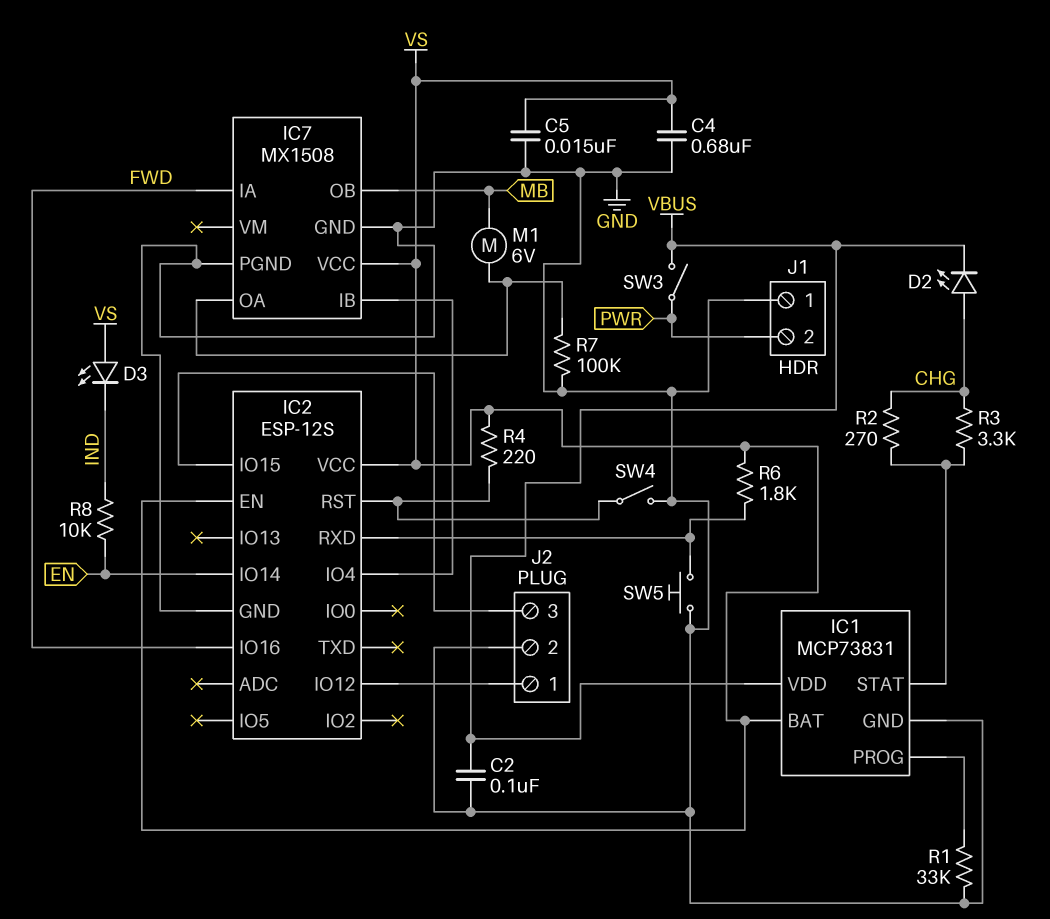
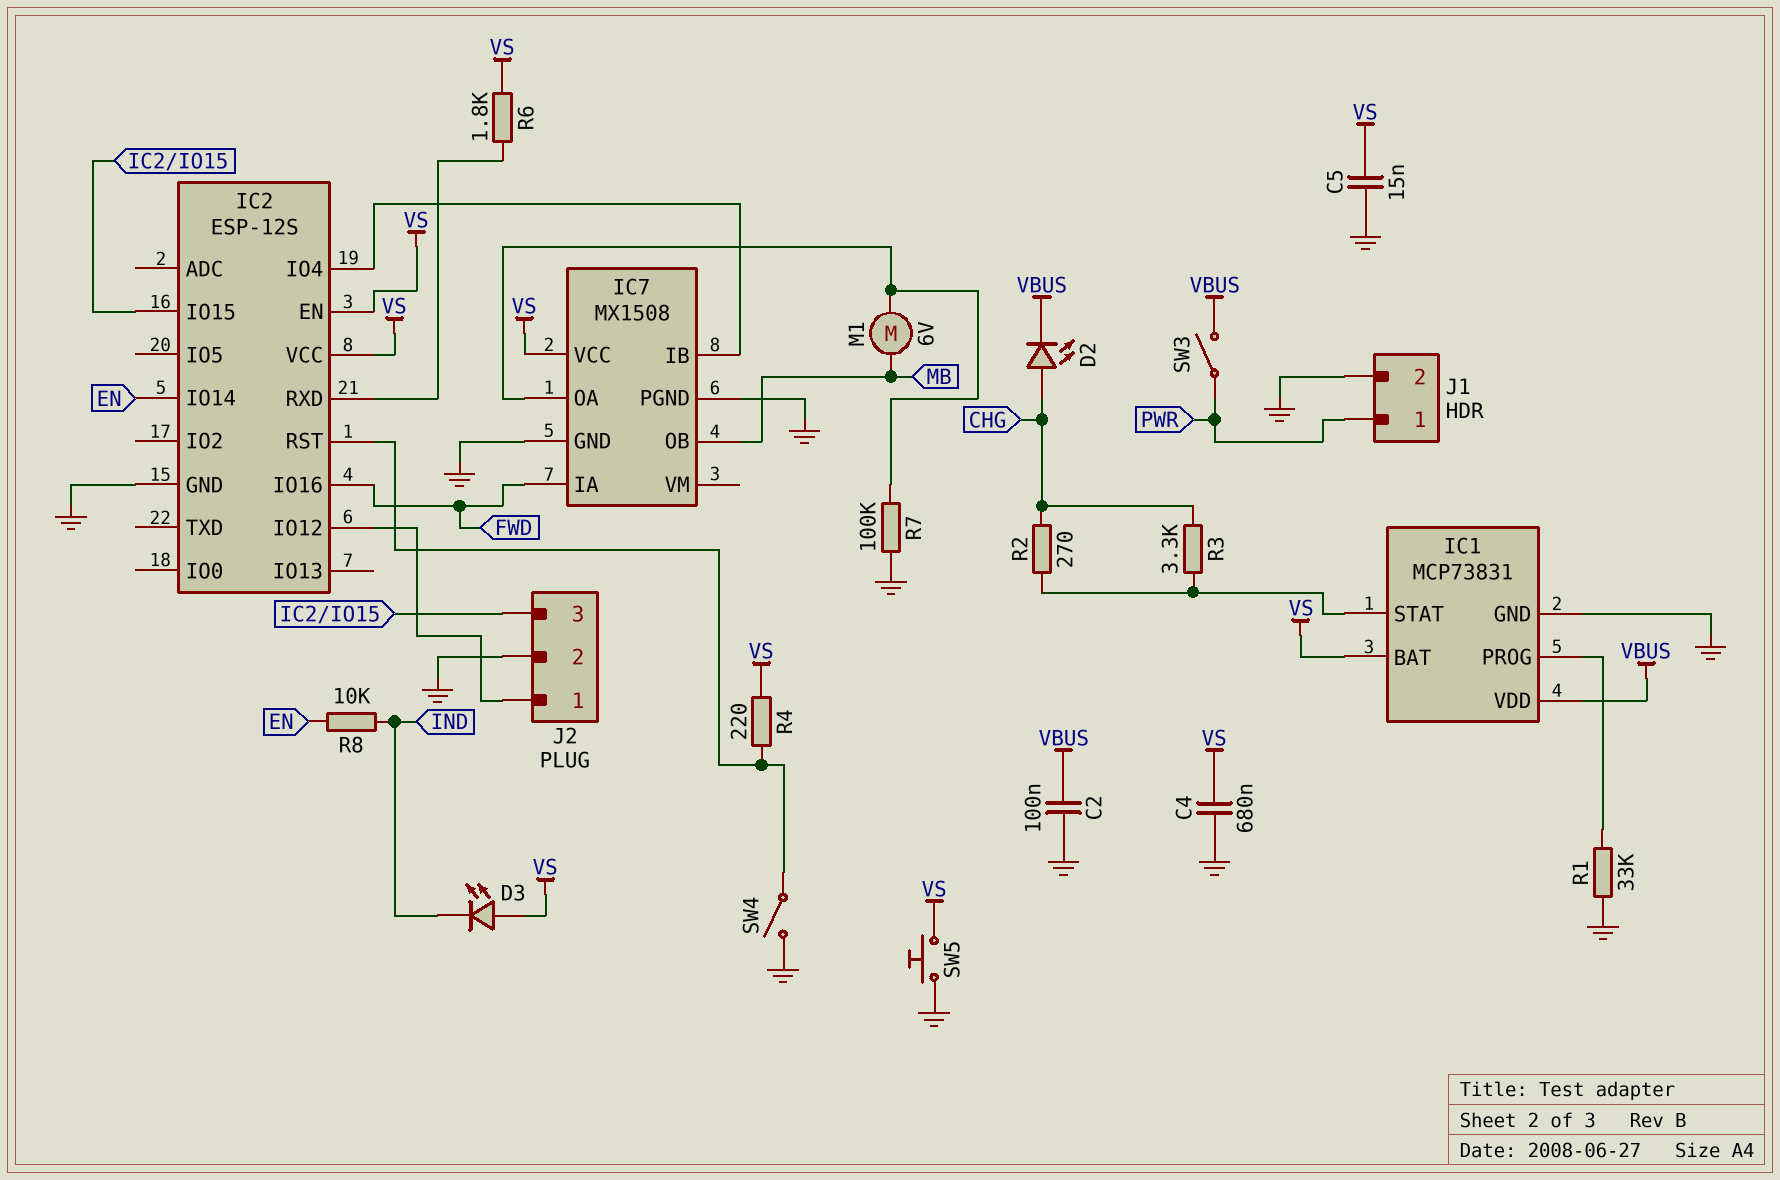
J1 pin 1: GND -> PWR
J1 pin 2: PWR -> GND
SW5: button (GND, IC2/RXD) -> button (GND, VS)

